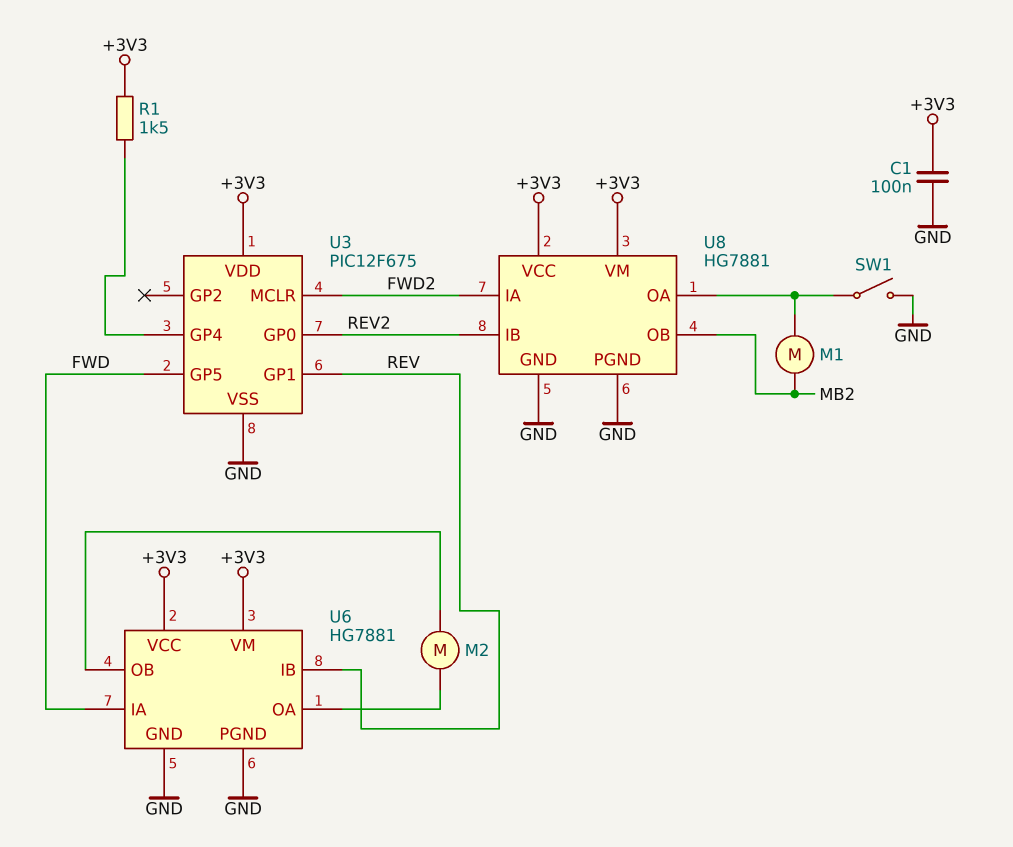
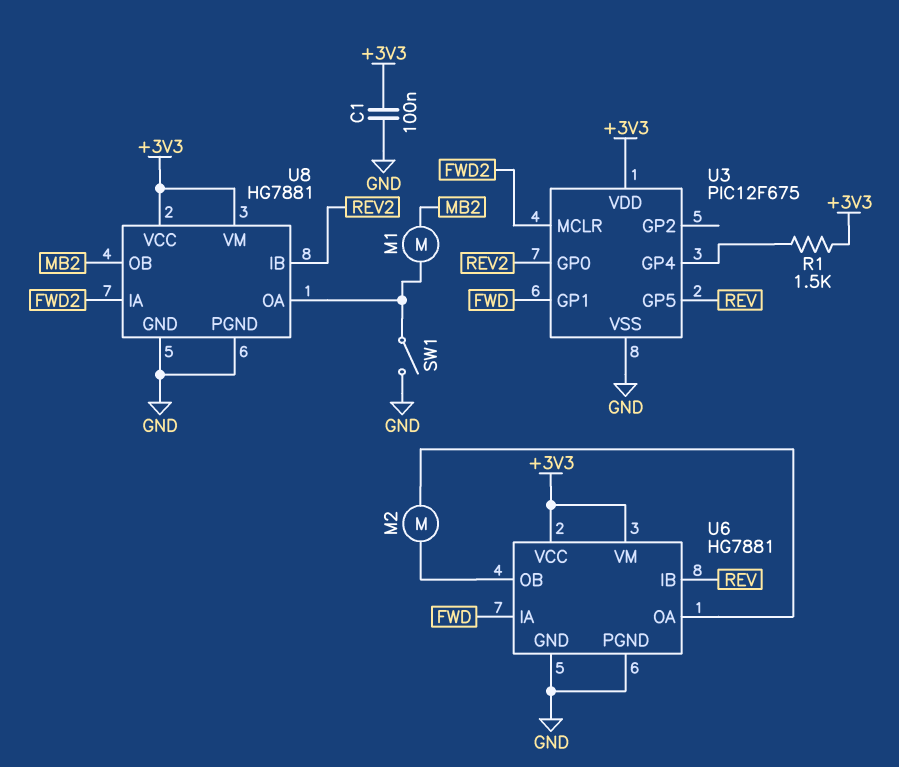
U3 pin GP1: REV -> FWD
U3 pin GP5: FWD -> REV

